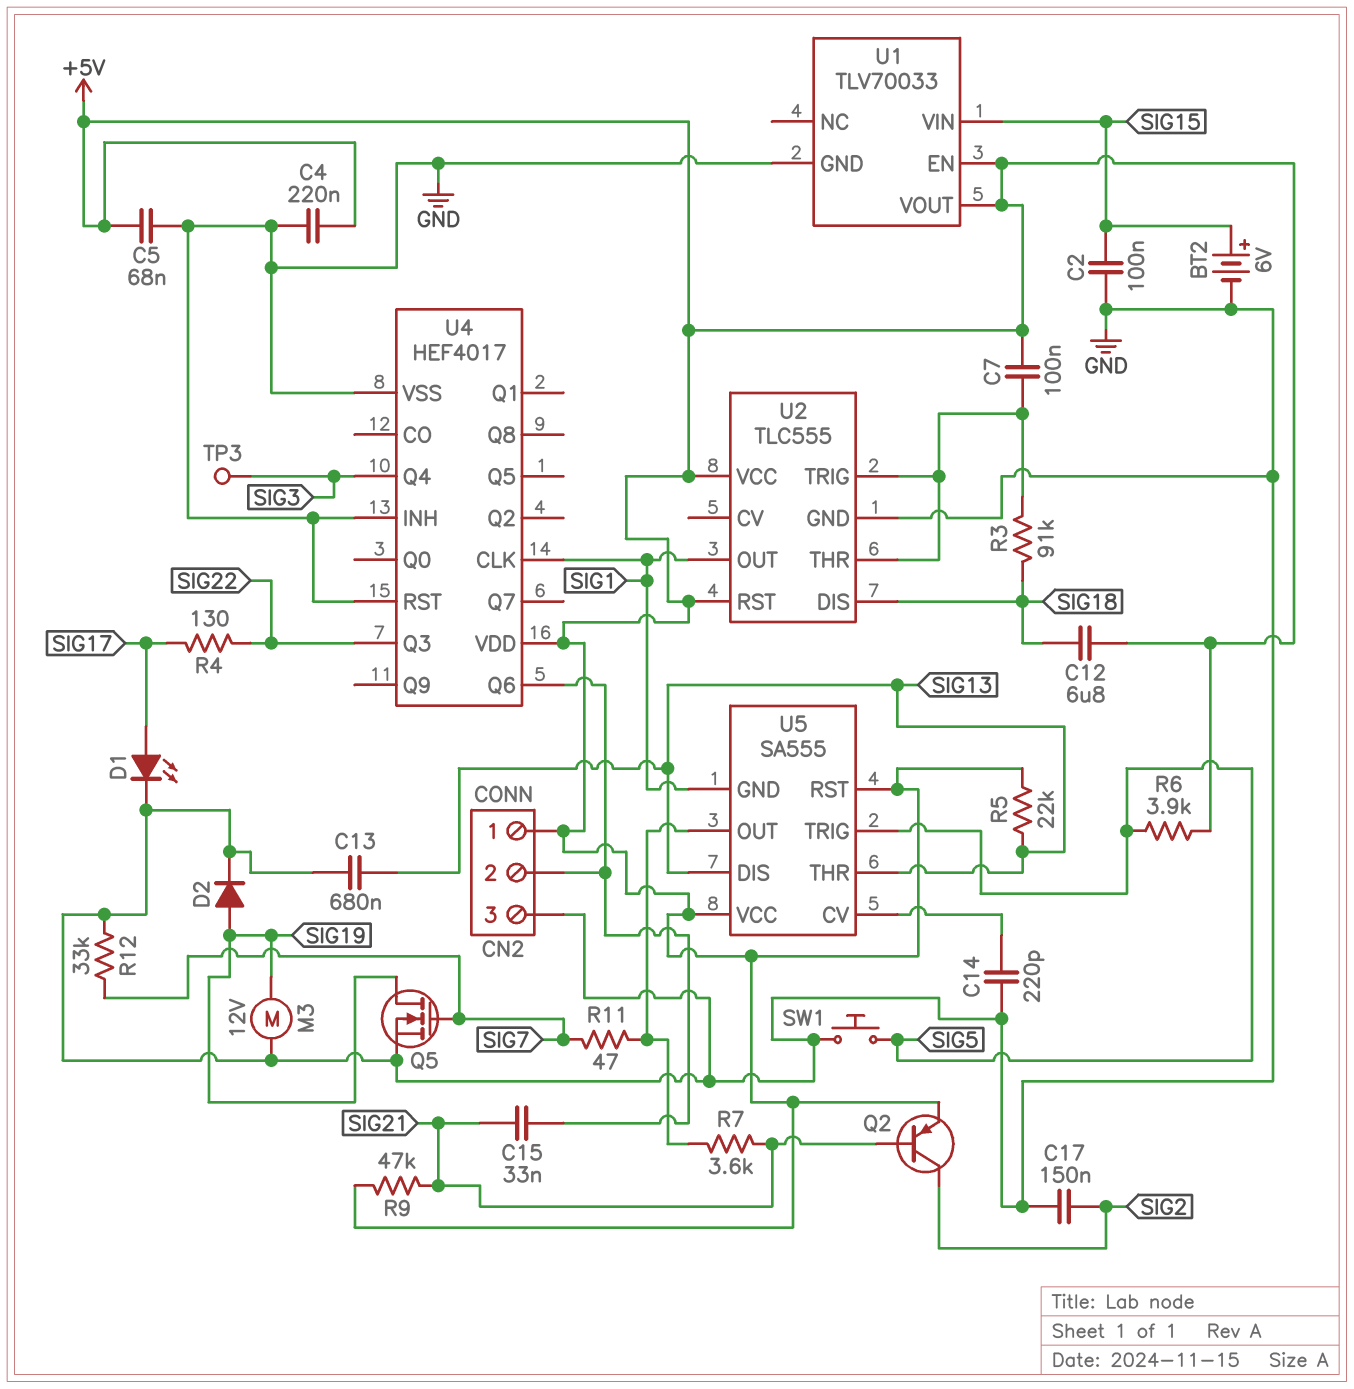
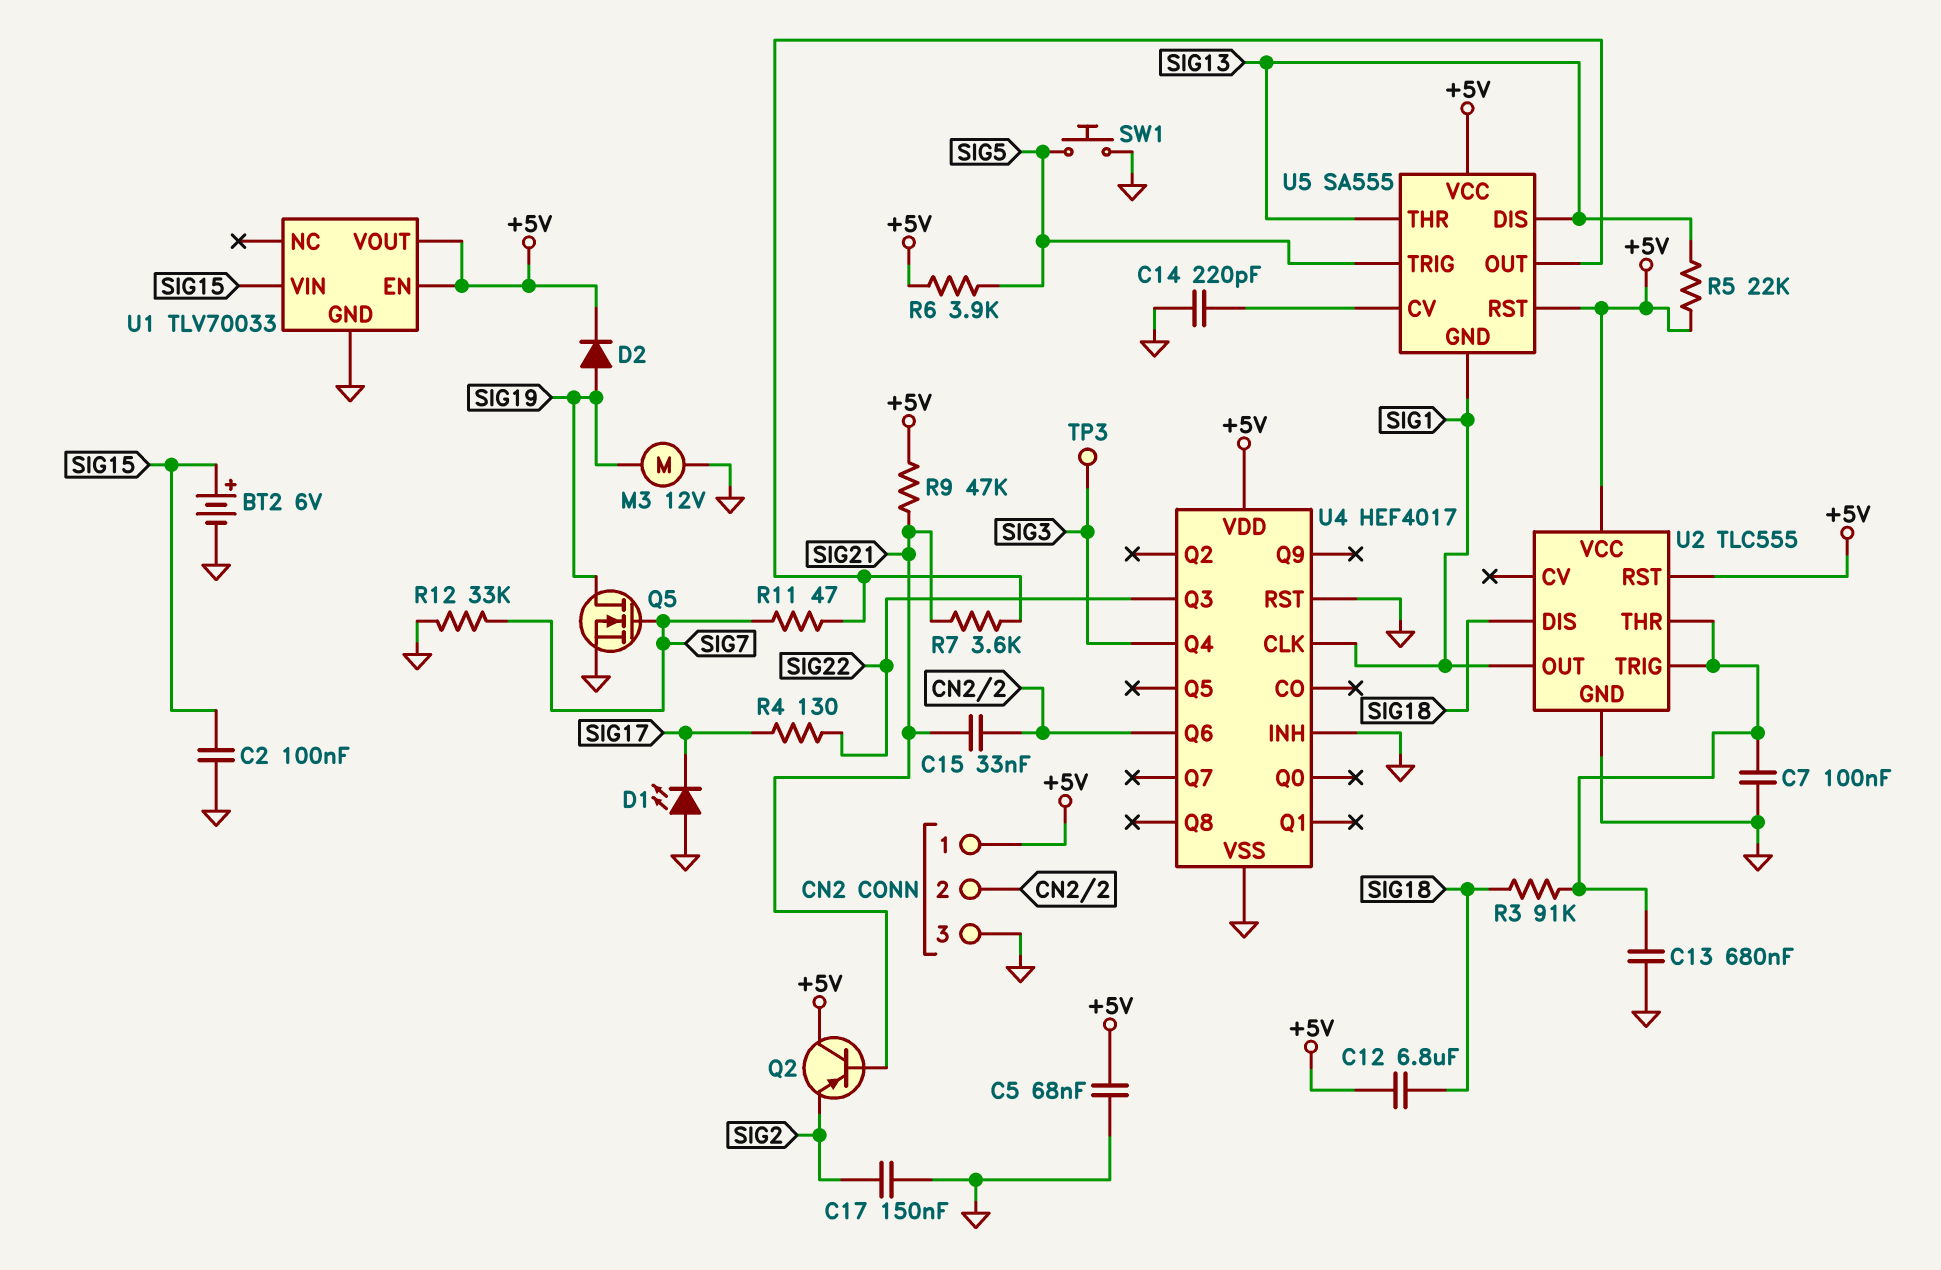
C4: 220nF (+5V, GND) -> none
C7: 100nF (+5V, U2/THR) -> 100nF (GND, U2/THR)
C13: 680nF (GND, SIG13) -> 680nF (GND, U2/THR)
D1: LED (A SIG17, K GND) -> LED (A GND, K SIG17)
D2: diode (A SIG19, K GND) -> diode (A SIG19, K +5V)
Q2: PNP (B SIG21, C SIG2, E +5V) -> PNP (B SIG21, C +5V, E SIG2)

